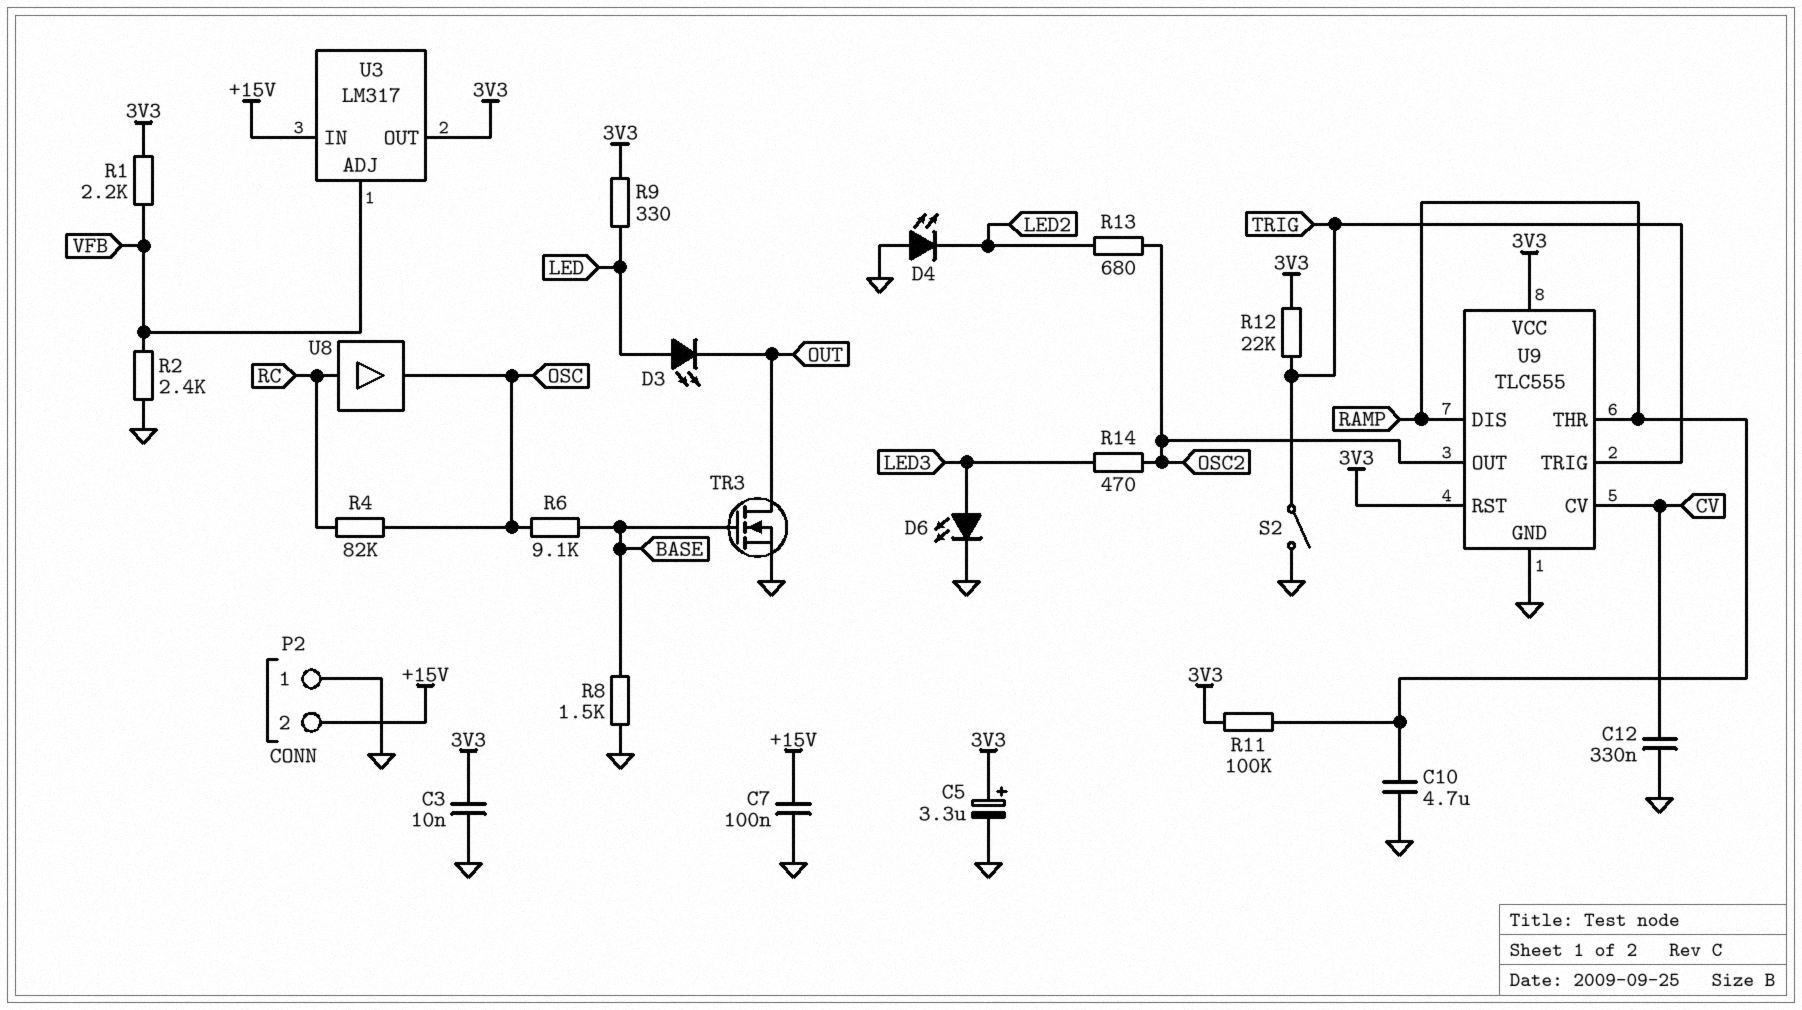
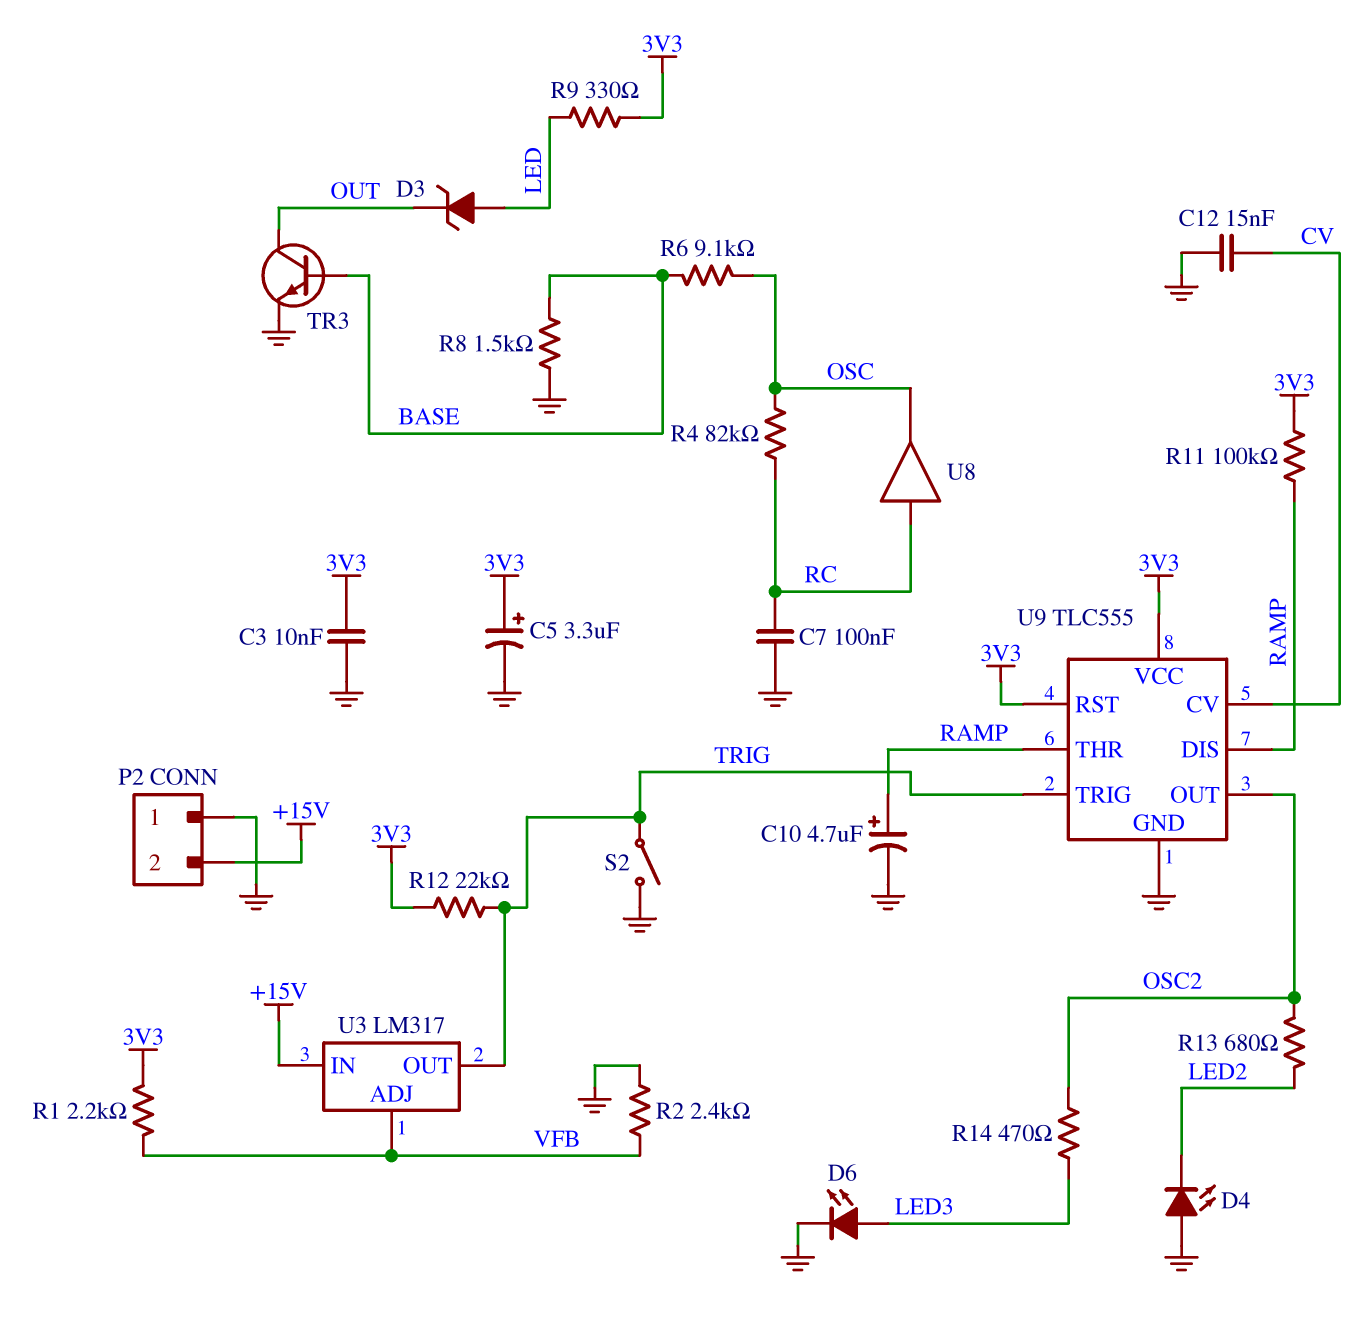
C7: 100nF (+15V, GND) -> 100nF (GND, RC)
C10: 4.7uF (GND, RAMP) -> 4.7uF (plus RAMP, minus GND)
C12: 330nF (CV, GND) -> 15nF (CV, GND)
D3: LED (A LED, K OUT) -> zener (A LED, K OUT)
TR3: NMOS (G BASE, D OUT, S GND) -> NPN (B BASE, C OUT, E GND)
U3 pin OUT: 3V3 -> TRIG

